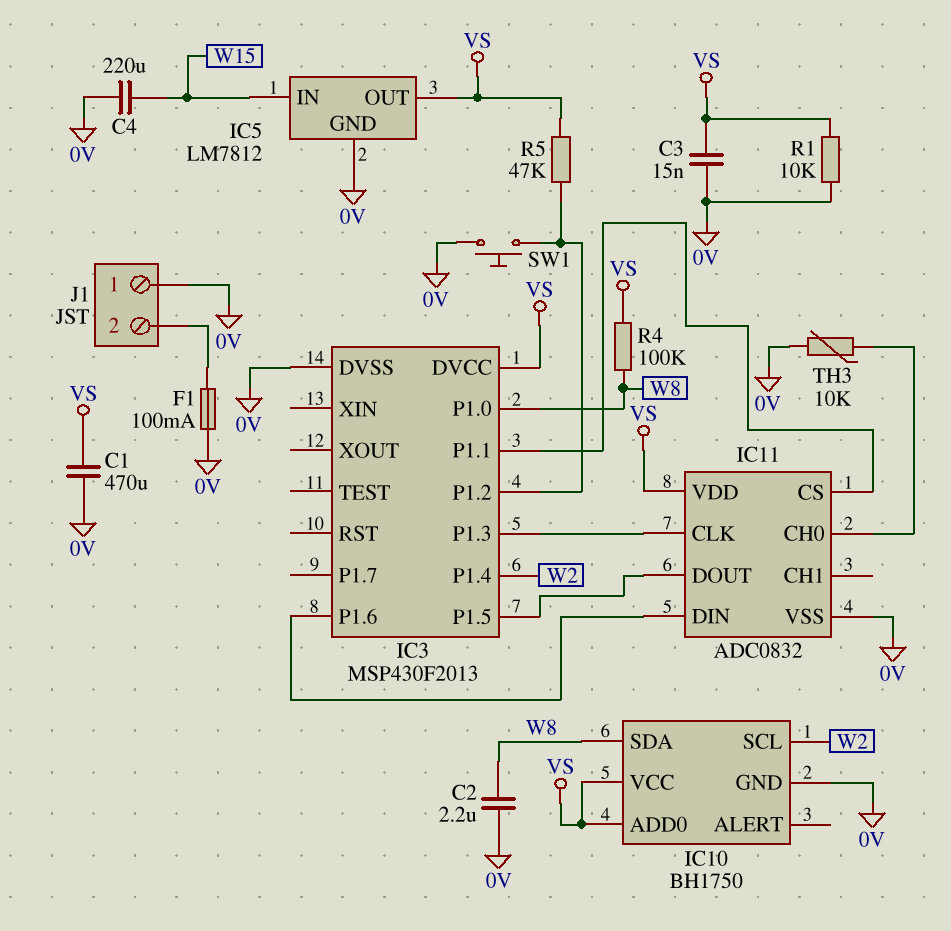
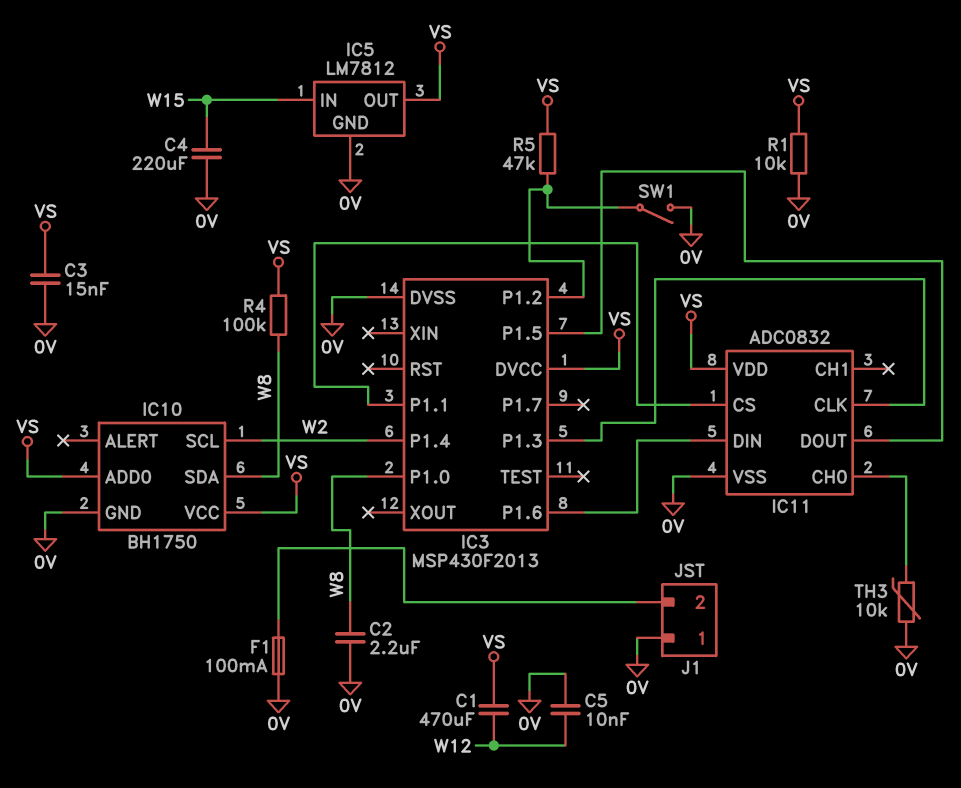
C1: 470uF (0V, VS) -> 470uF (VS, W12)
C5: none -> 10nF (0V, W12)
SW1: button (0V, IC3/P1.2) -> switch (0V, IC3/P1.2)

